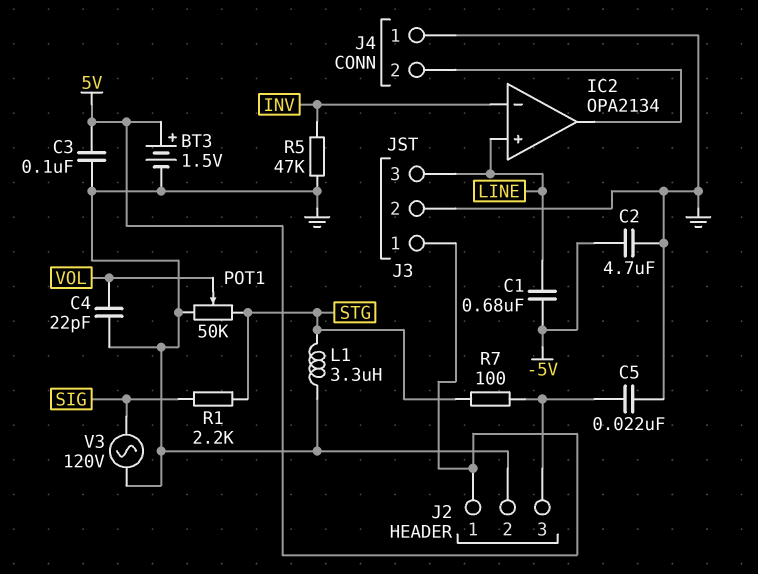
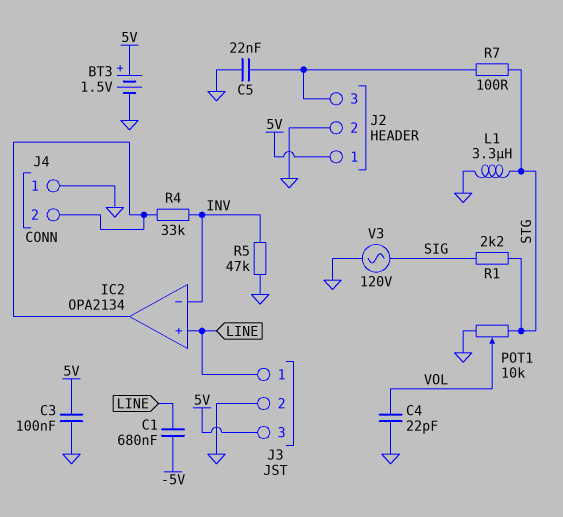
C2: 4.7uF (-5V, GND) -> none
J3 pin 1: 5V -> LINE
J3 pin 3: LINE -> 5V
POT1: 50k (GND, STG, wiper VOL) -> 10k (GND, STG, wiper VOL)
R4: none -> 33k (IC2/out, INV)

